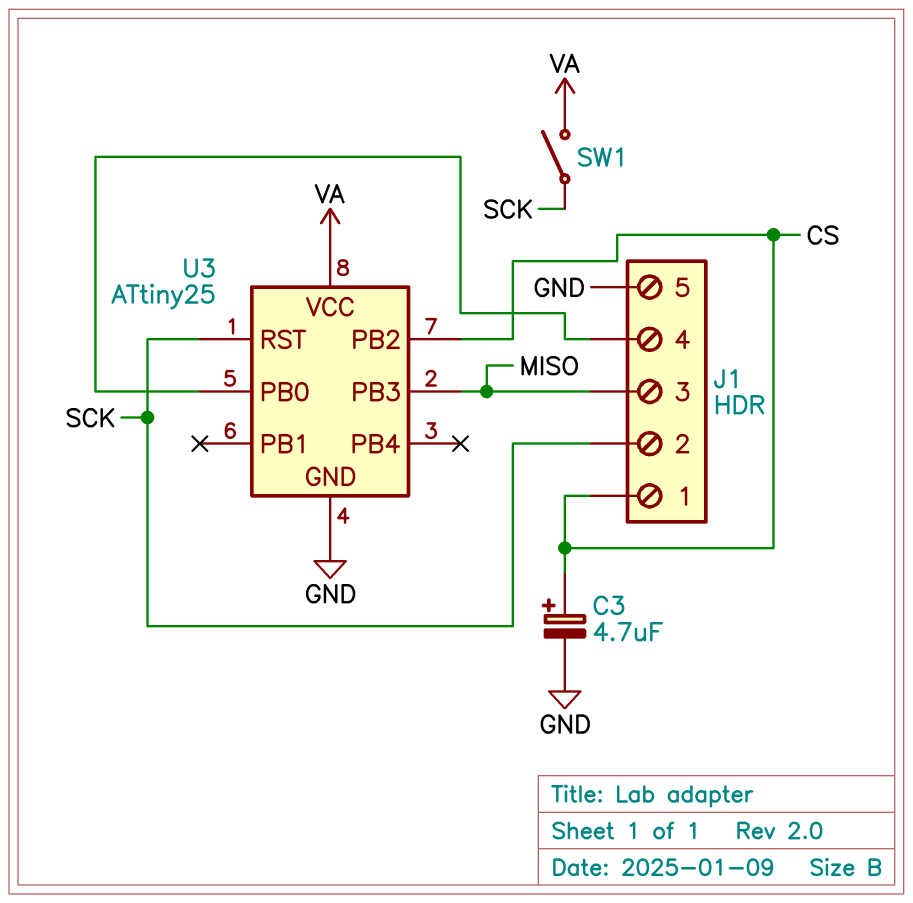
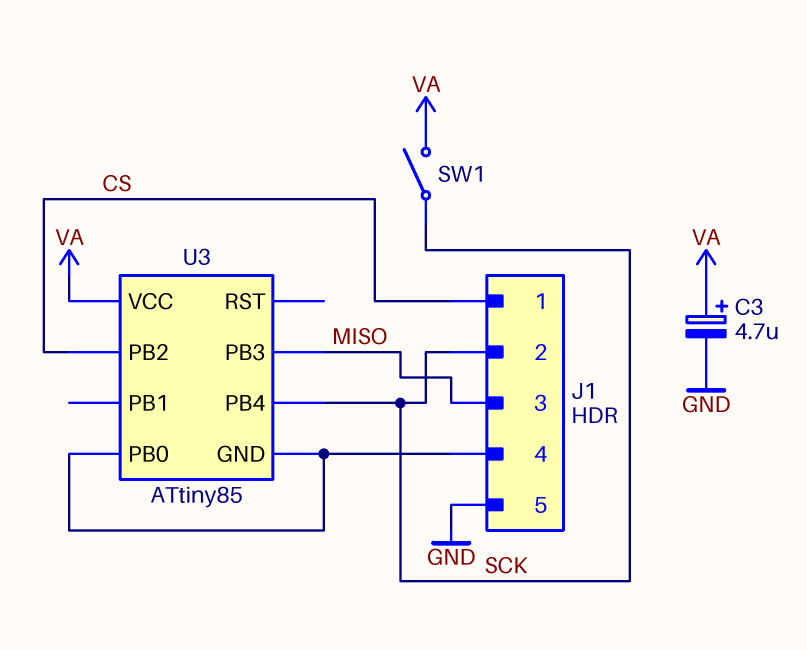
C3: 4.7uF (plus CS, minus GND) -> 4.7uF (plus VA, minus GND)
U3: ATtiny25 -> ATtiny85
U3 pin GND: GND -> J1/4
U3 pin PB4: none -> SCK
U3 pin RST: SCK -> none

